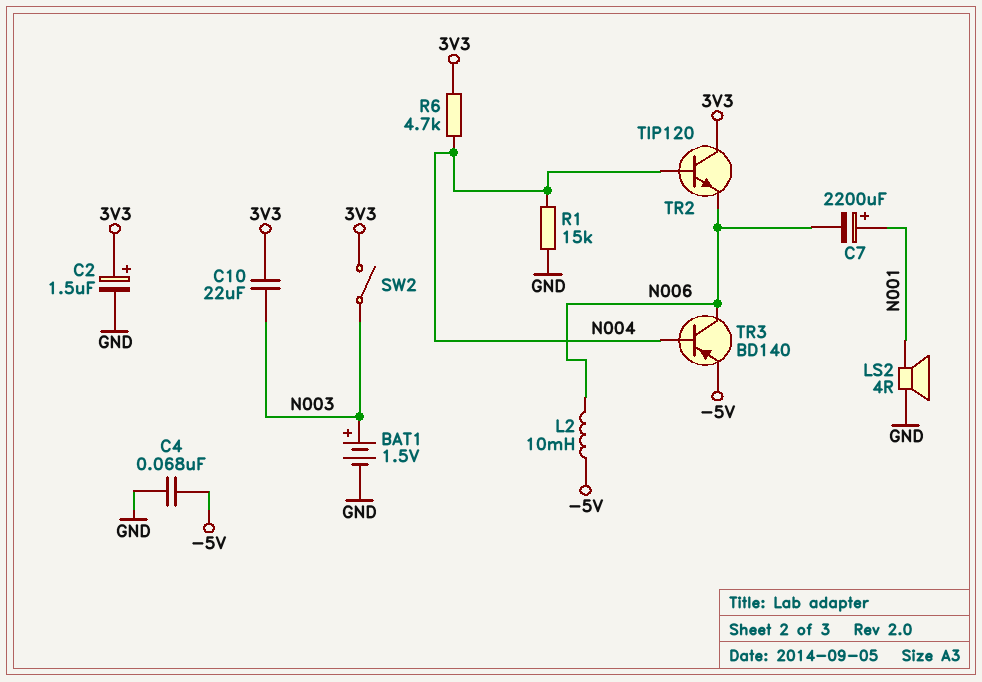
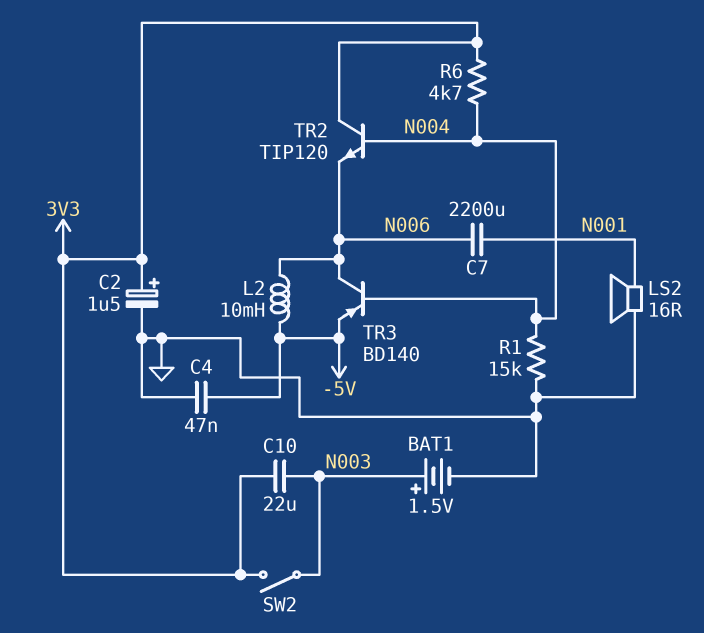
C4: 68nF (-5V, GND) -> 47nF (-5V, GND)
C7: 2200uF (plus N001, minus N006) -> 2200uF (N001, N006)
LS2: speaker 4R (GND, N001) -> speaker 16R (GND, N001)

